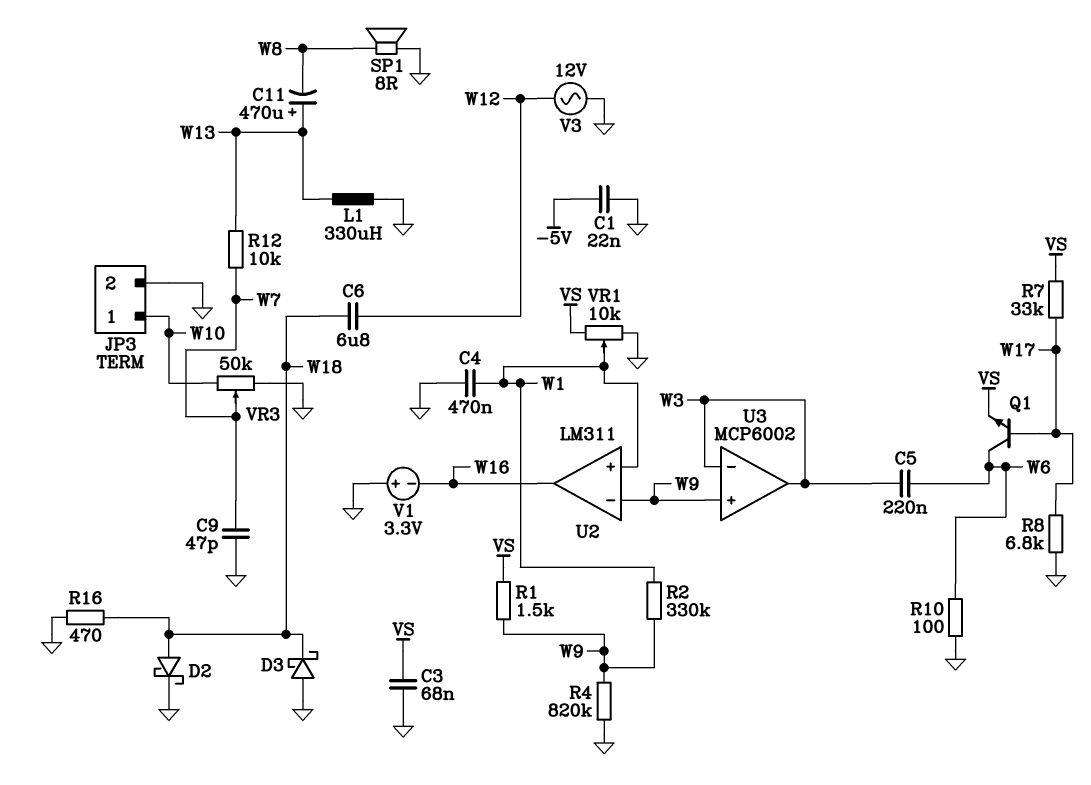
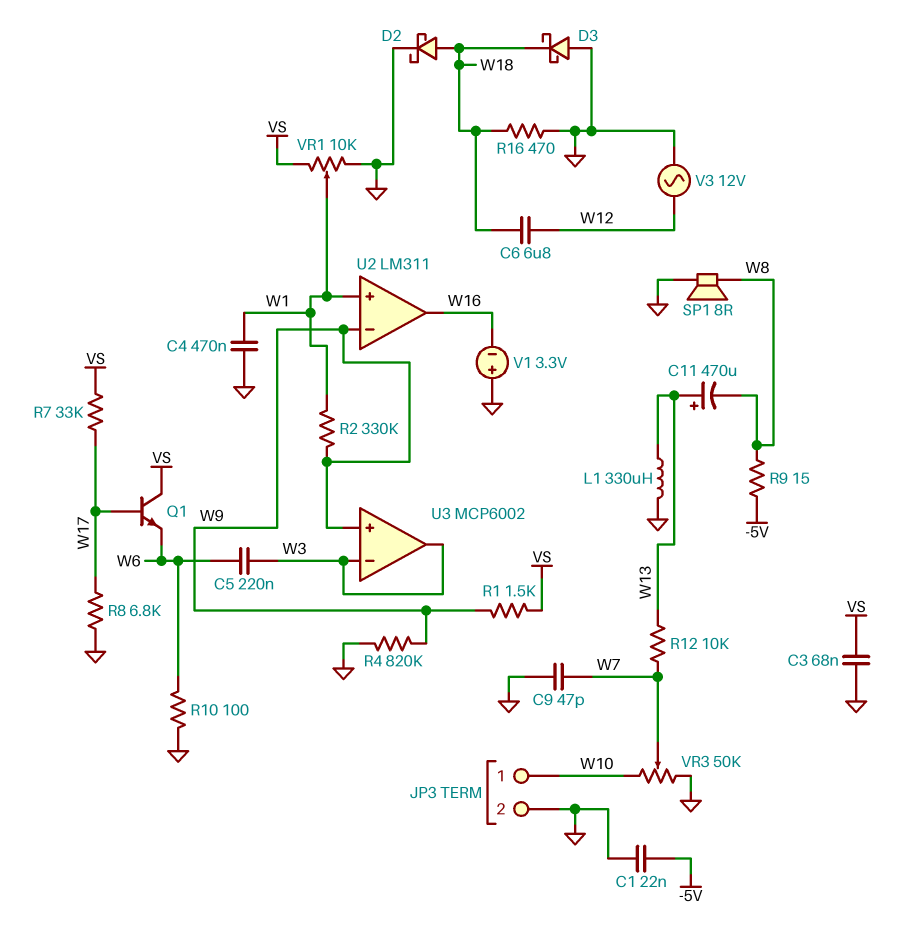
Q1: NPN (B W17, C W6, E VS) -> NPN (B W17, C VS, E W6)
R9: none -> 15 (-5V, W8)

